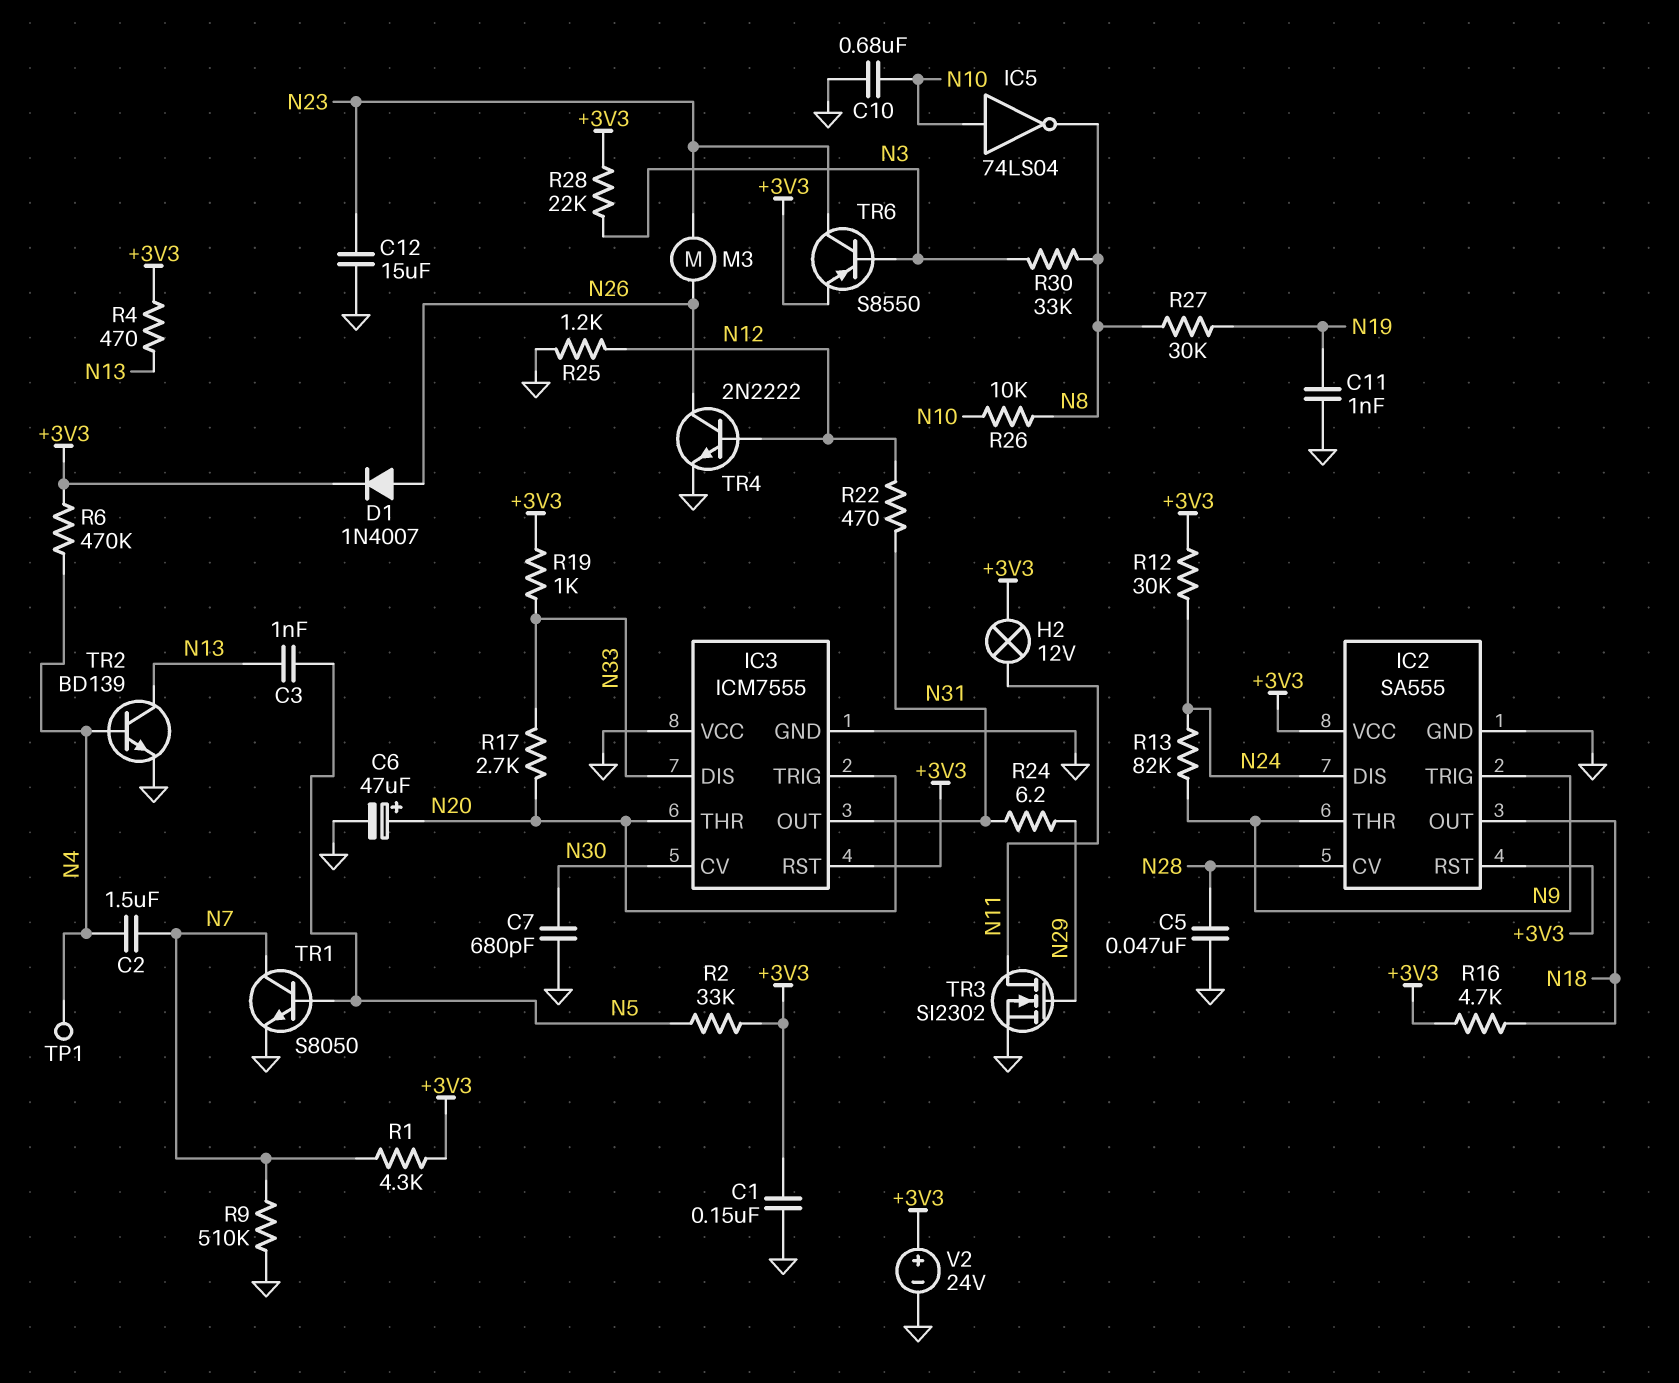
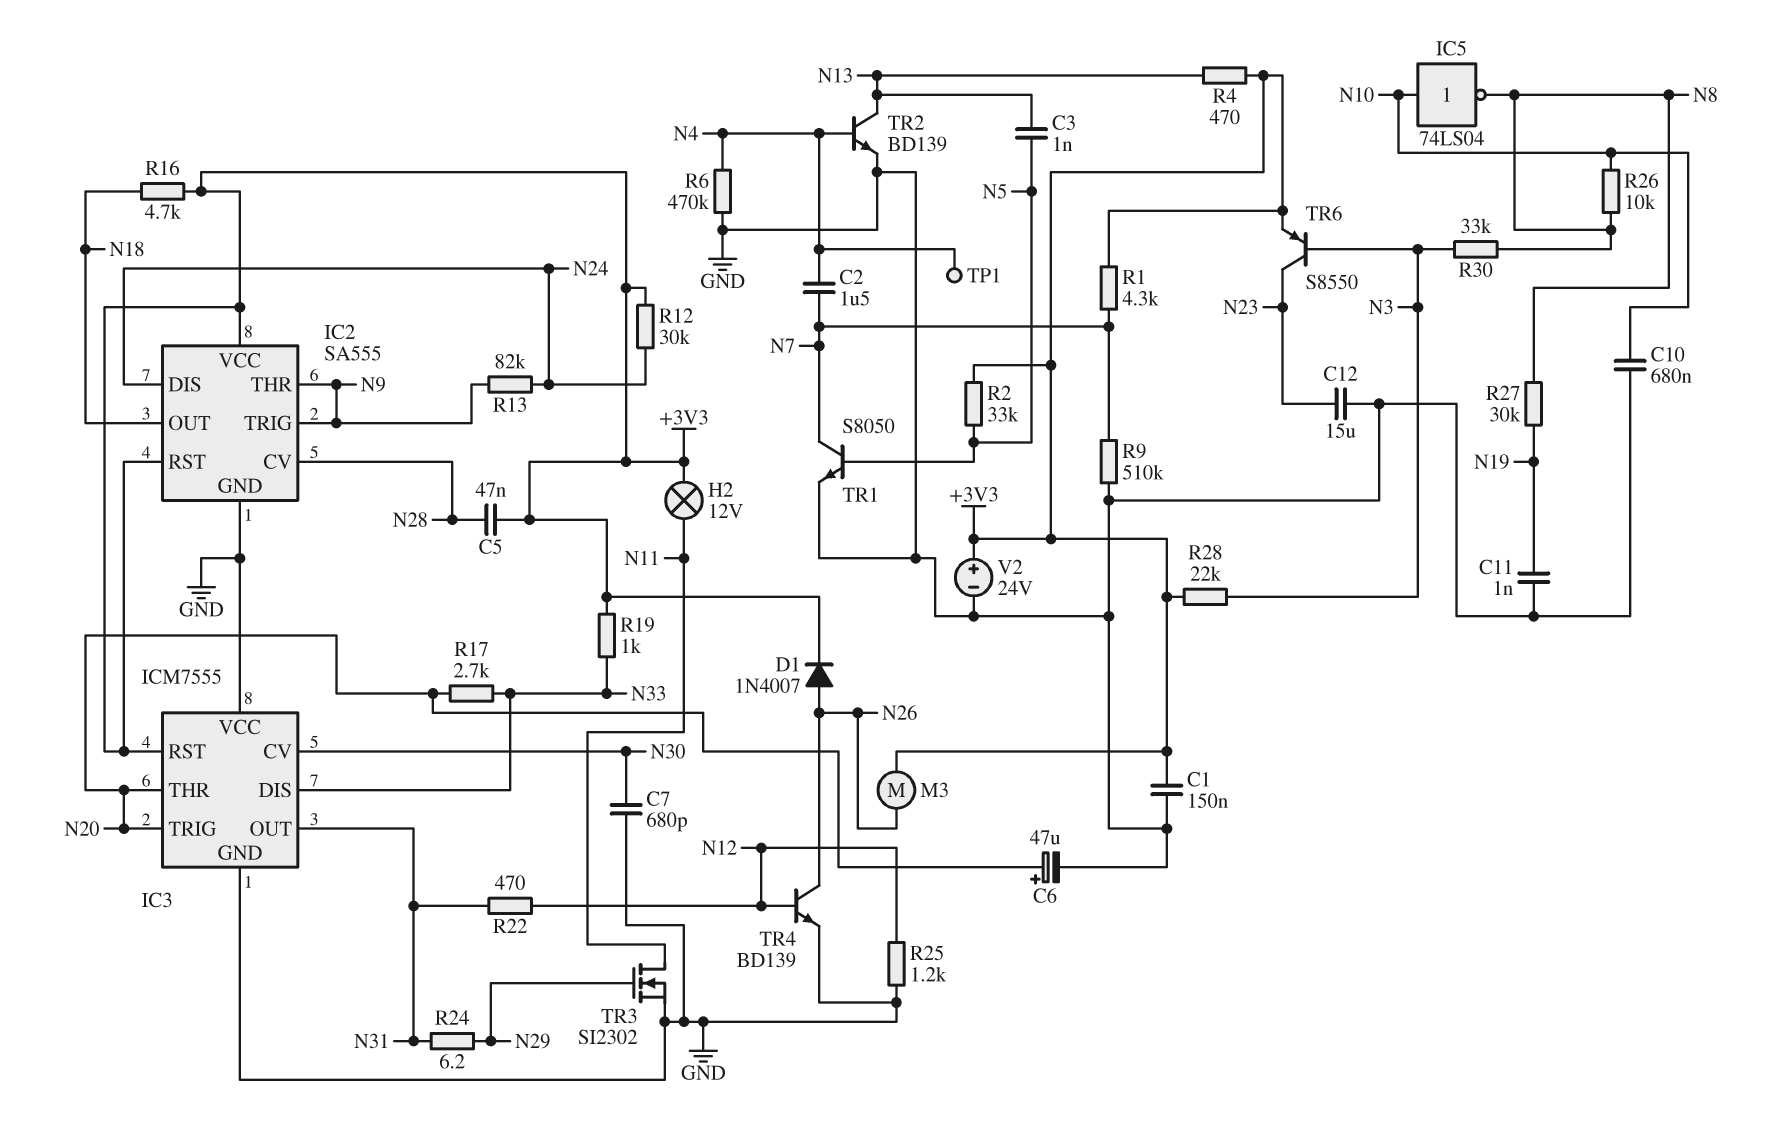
C5: 47nF (GND, N28) -> 47nF (+3V3, N28)
M3: motor (N23, N26) -> motor (+3V3, N26)
R6: 470k (+3V3, N4) -> 470k (GND, N4)
TR4: NPN 2N2222 (B N12, C N26, E GND) -> NPN BD139 (B N12, C N26, E GND)

